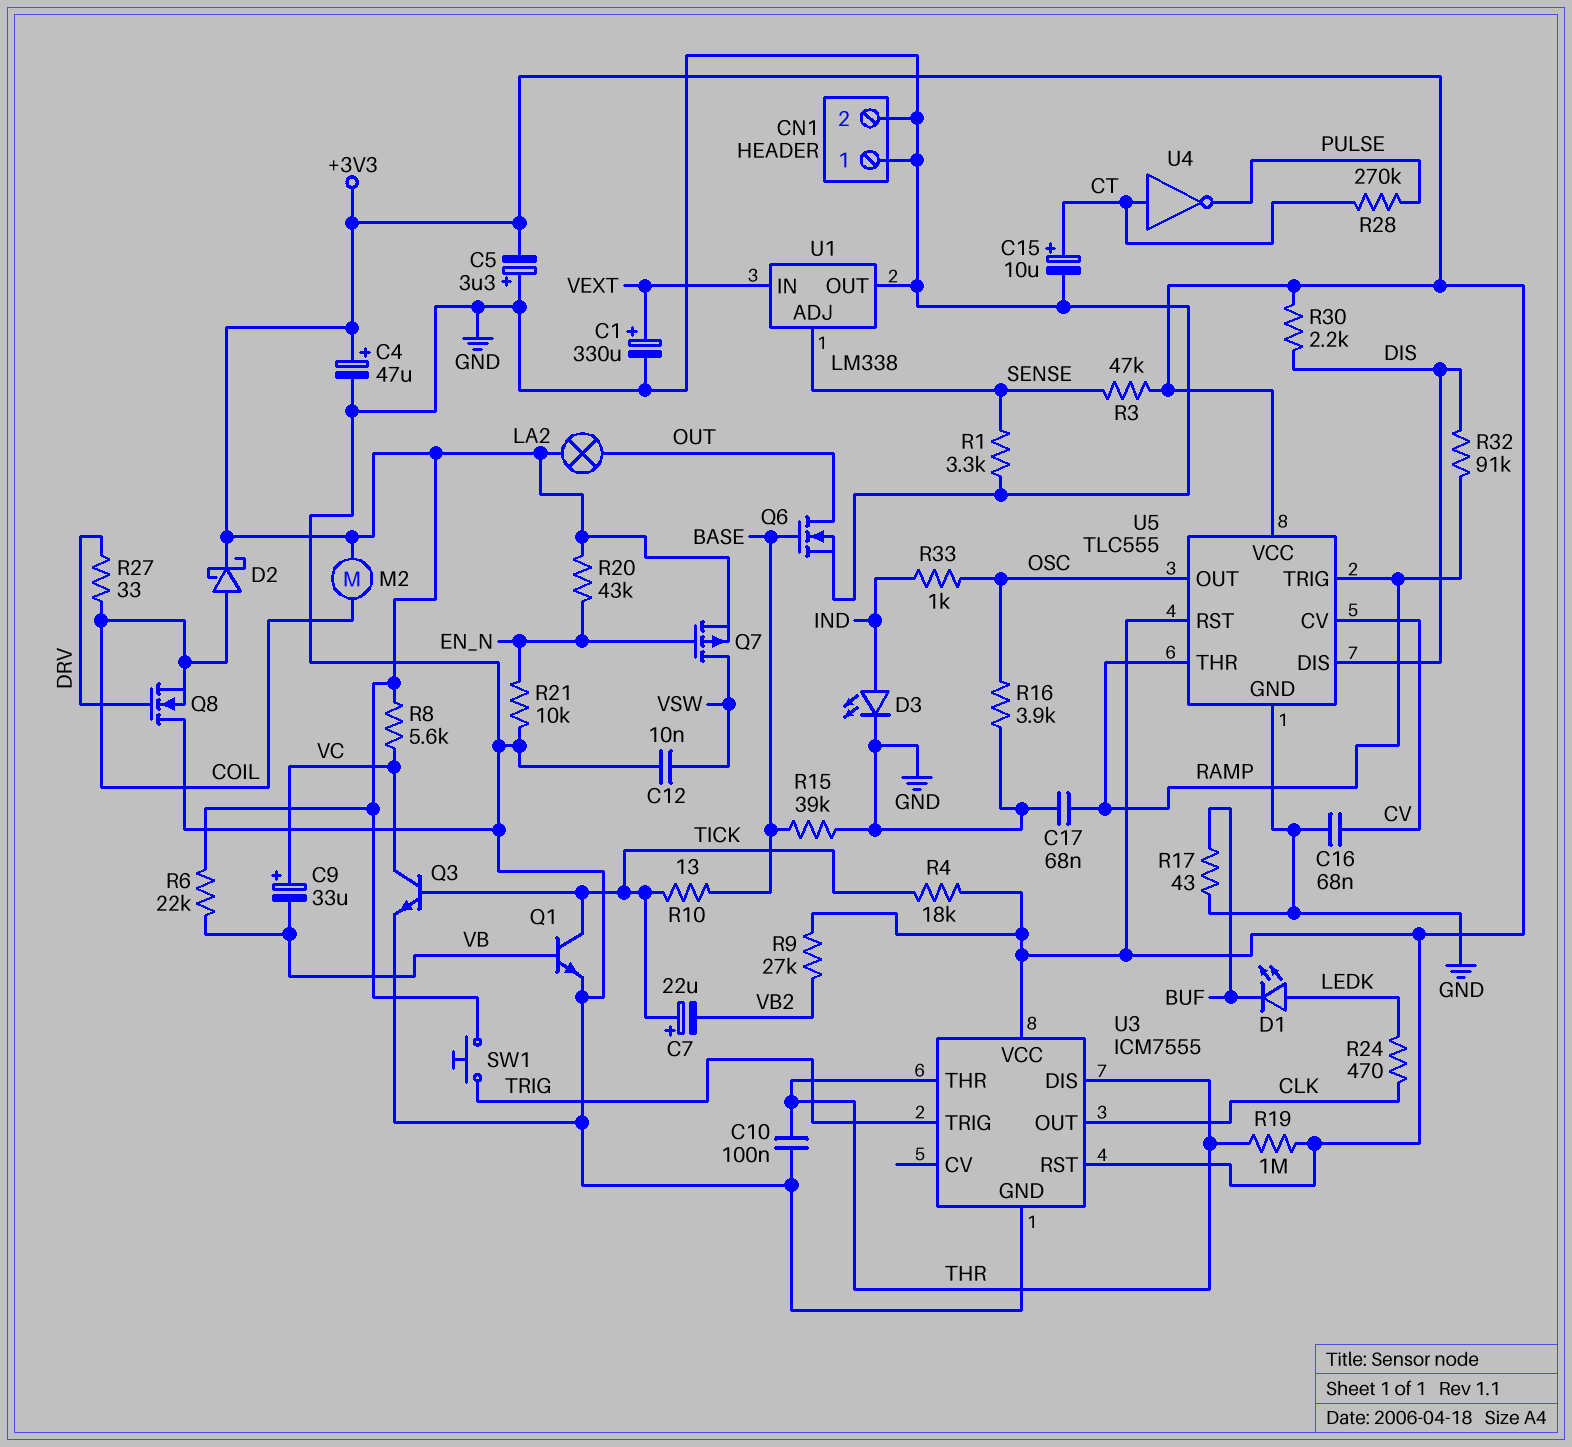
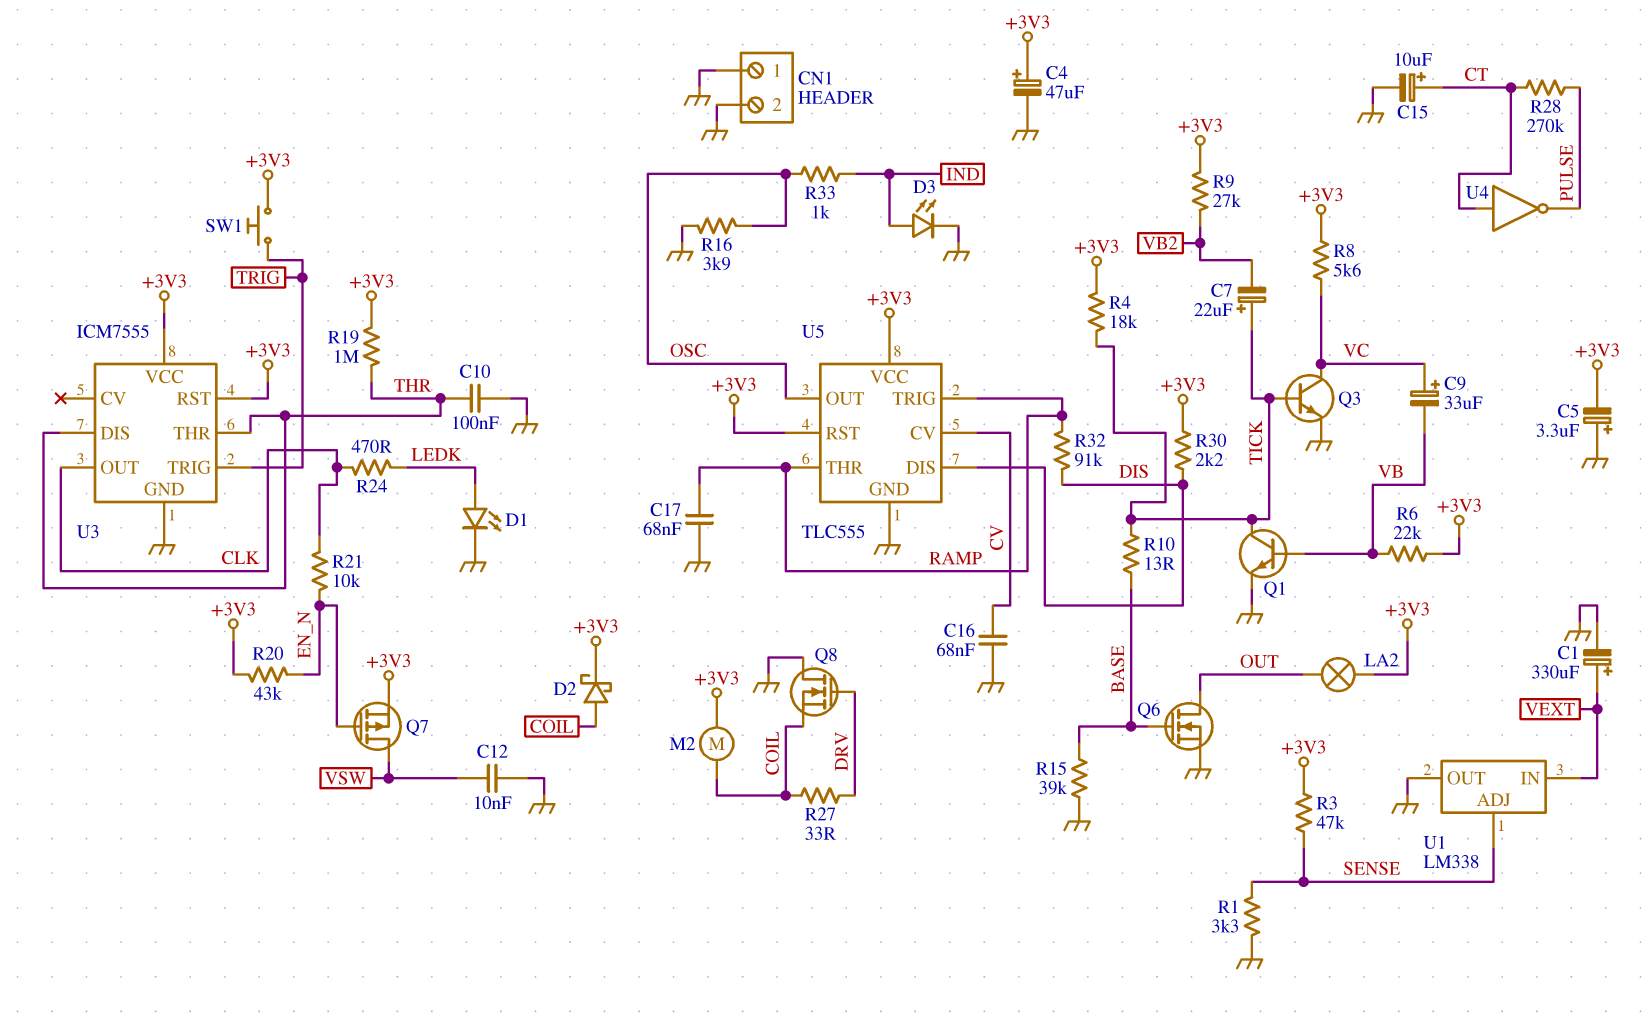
D1: LED (A LEDK, K BUF) -> LED (A LEDK, K GND)
R17: 43 (BUF, GND) -> none
R21: 10k (EN_N, GND) -> 10k (CLK, EN_N)

